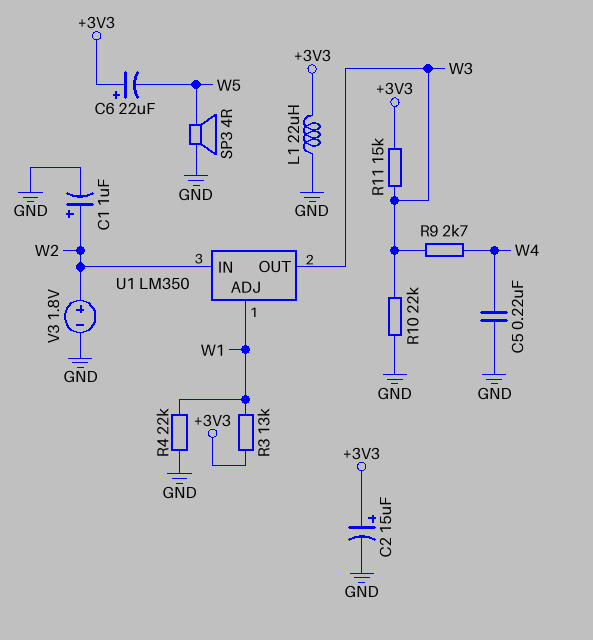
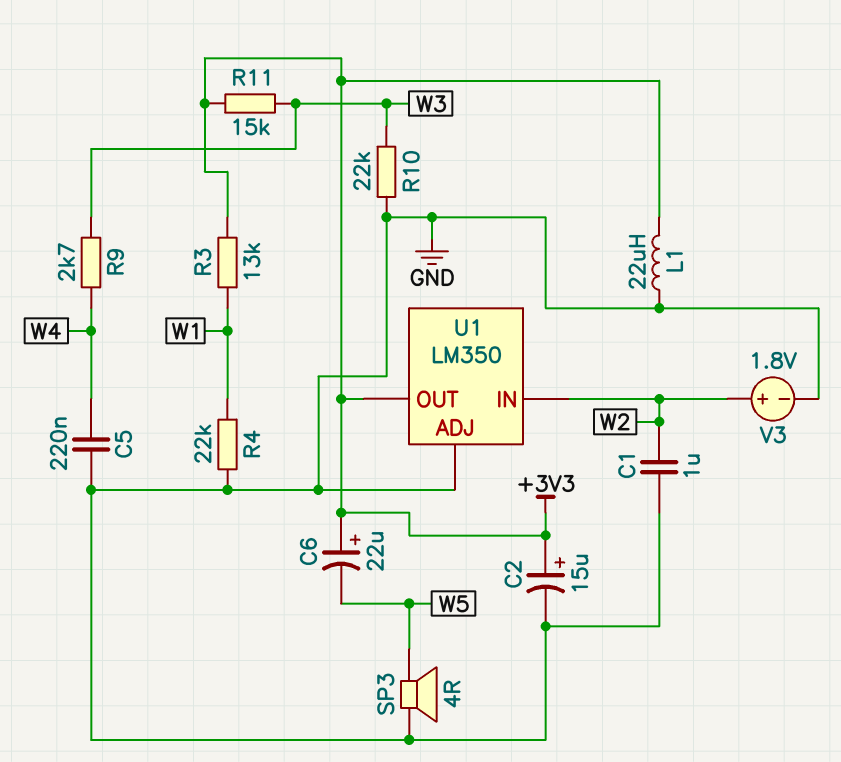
C1: 1uF (plus W2, minus GND) -> 1uF (GND, W2)
U1 pin ADJ: W1 -> GND
U1 pin OUT: W3 -> +3V3

